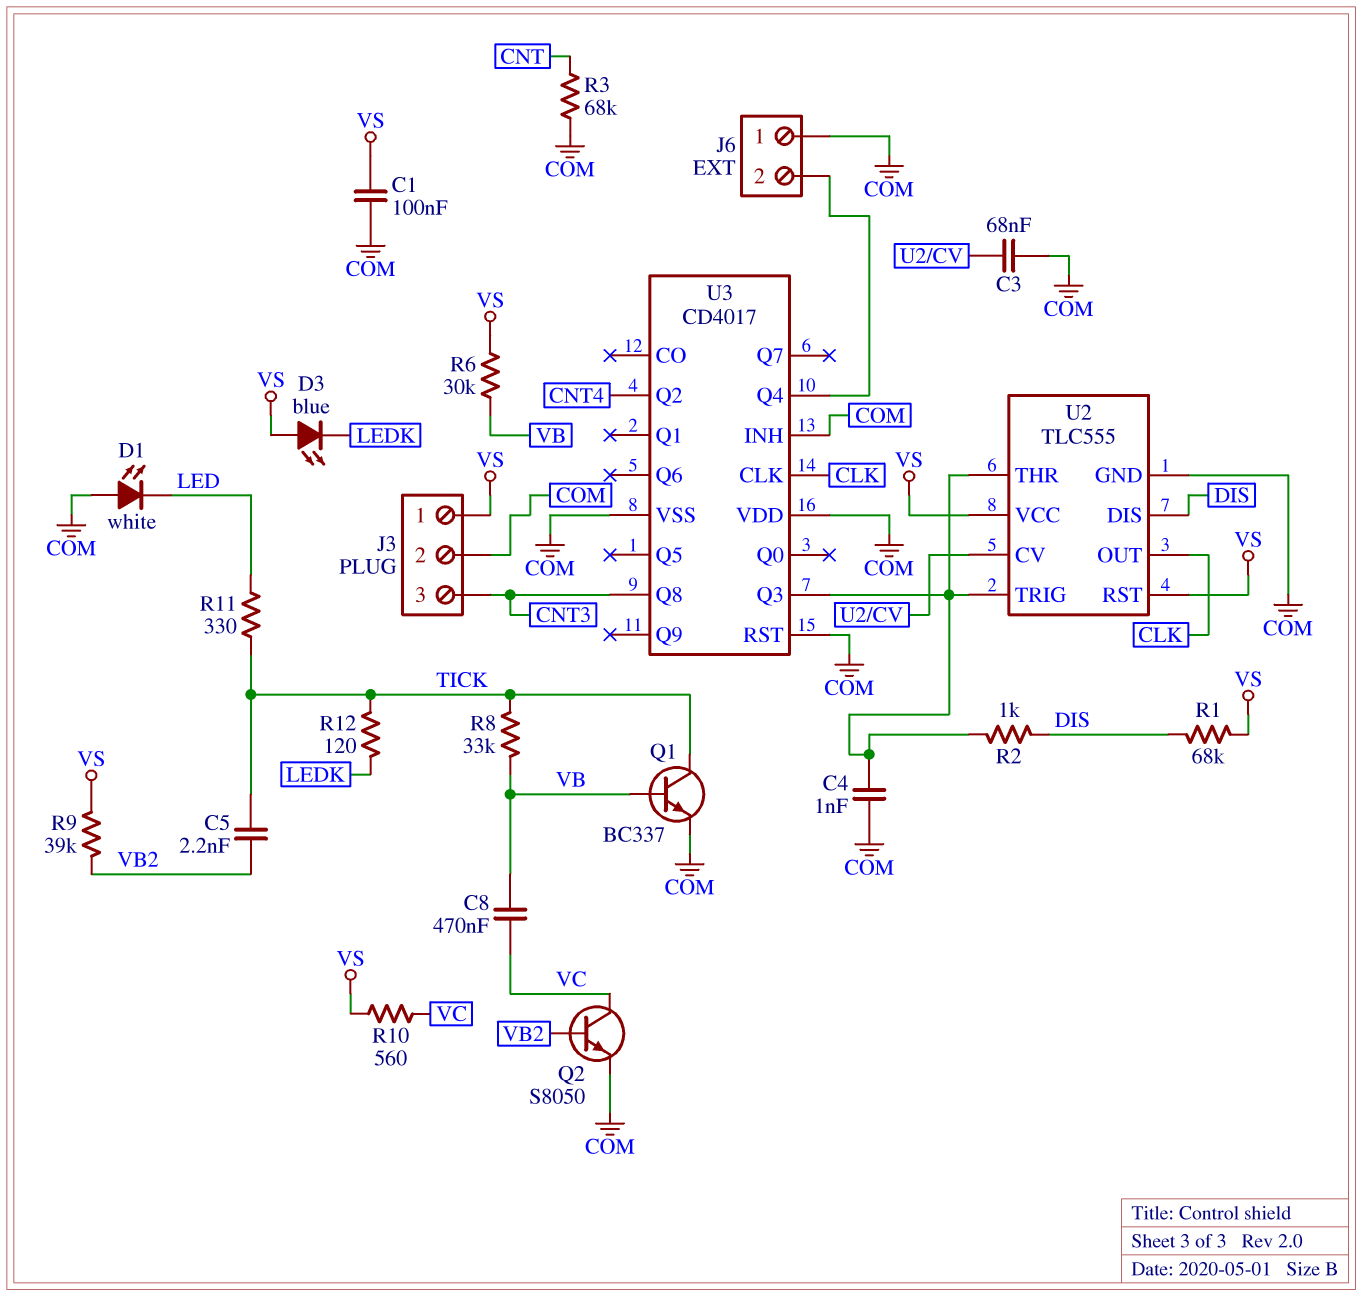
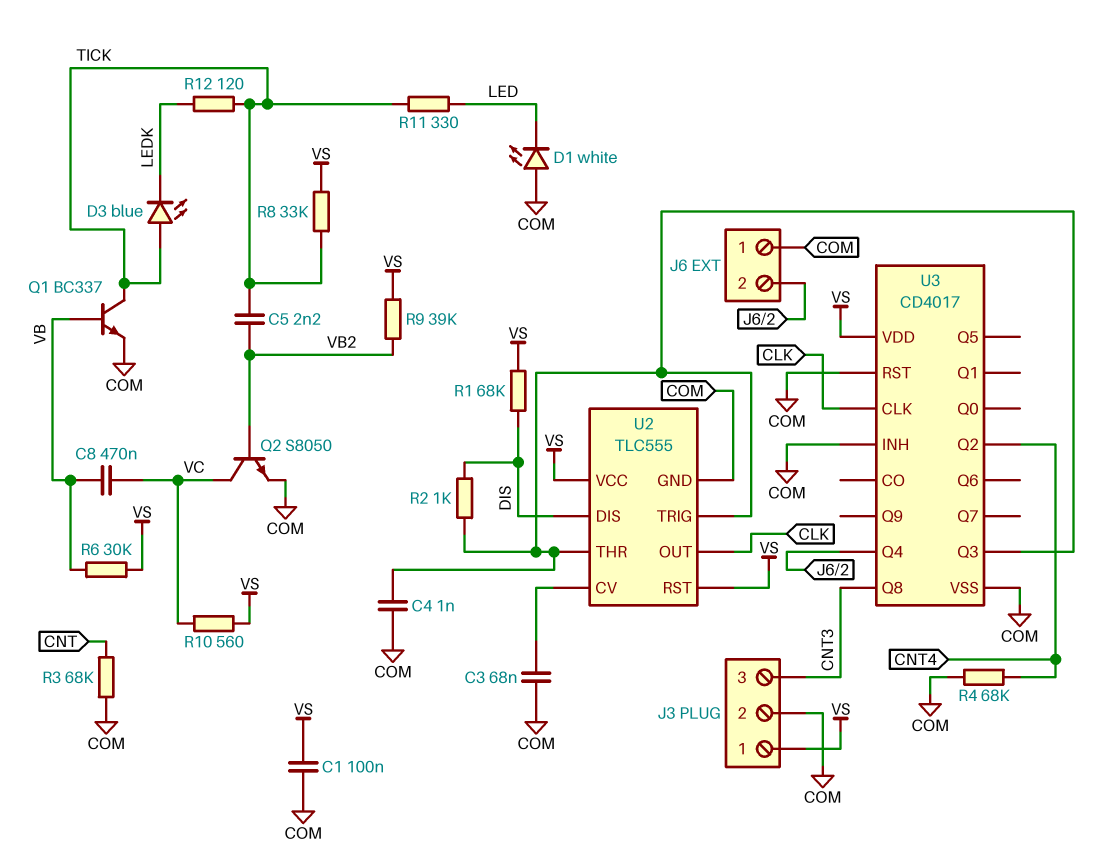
D3: LED blue (A VS, K LEDK) -> LED blue (A TICK, K LEDK)
R4: none -> 68k (CNT4, COM)
R8: 33k (TICK, VB) -> 33k (TICK, VS)
U3 pin VDD: COM -> VS

